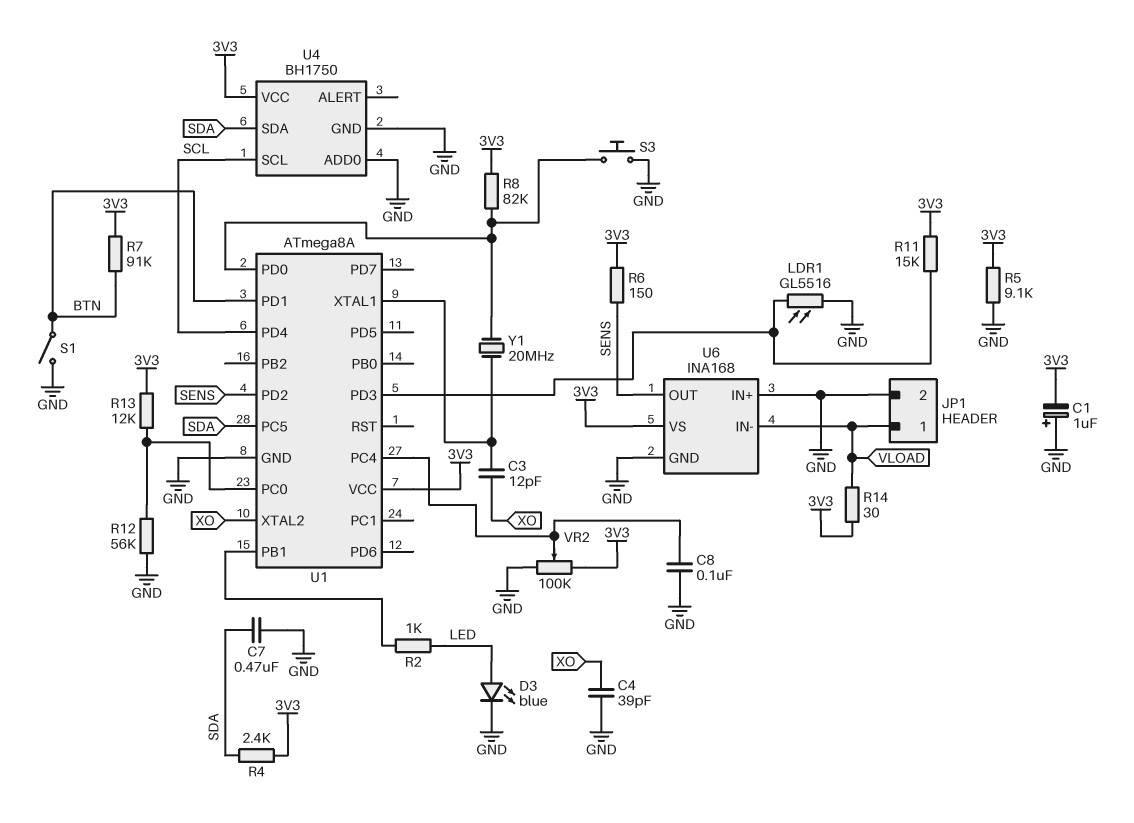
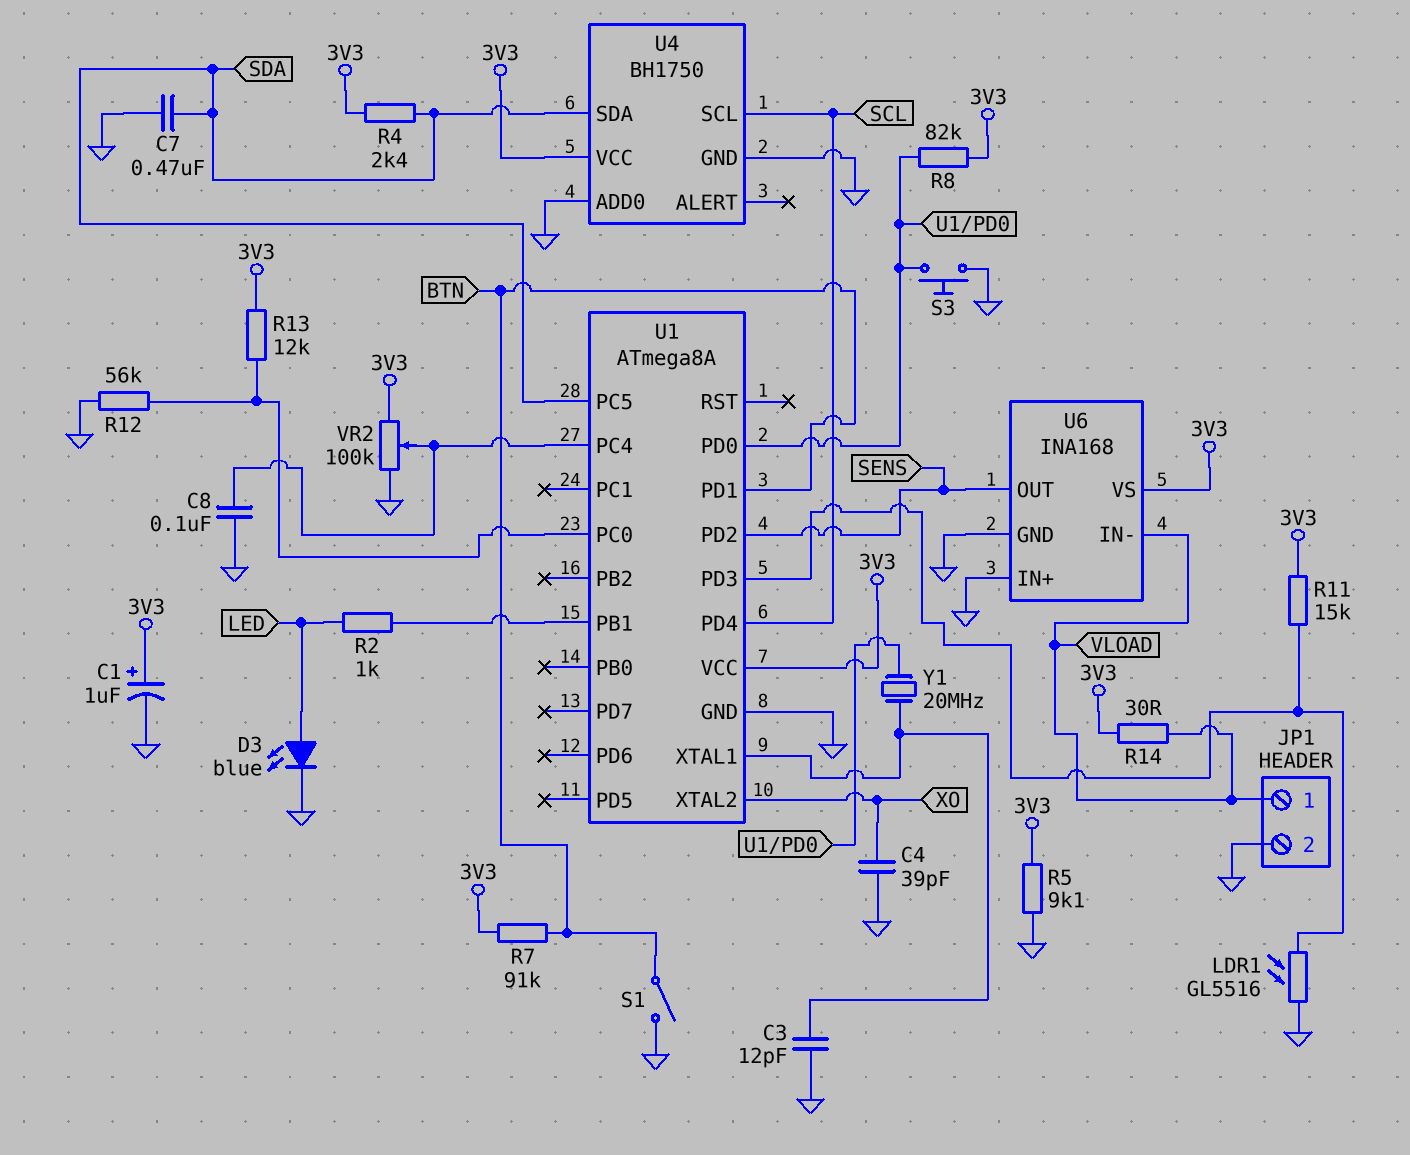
C1: 1uF (plus GND, minus 3V3) -> 1uF (plus 3V3, minus GND)
C3: 12pF (U1/XTAL1, XO) -> 12pF (GND, U1/XTAL1)
R6: 150 (3V3, SENS) -> none

